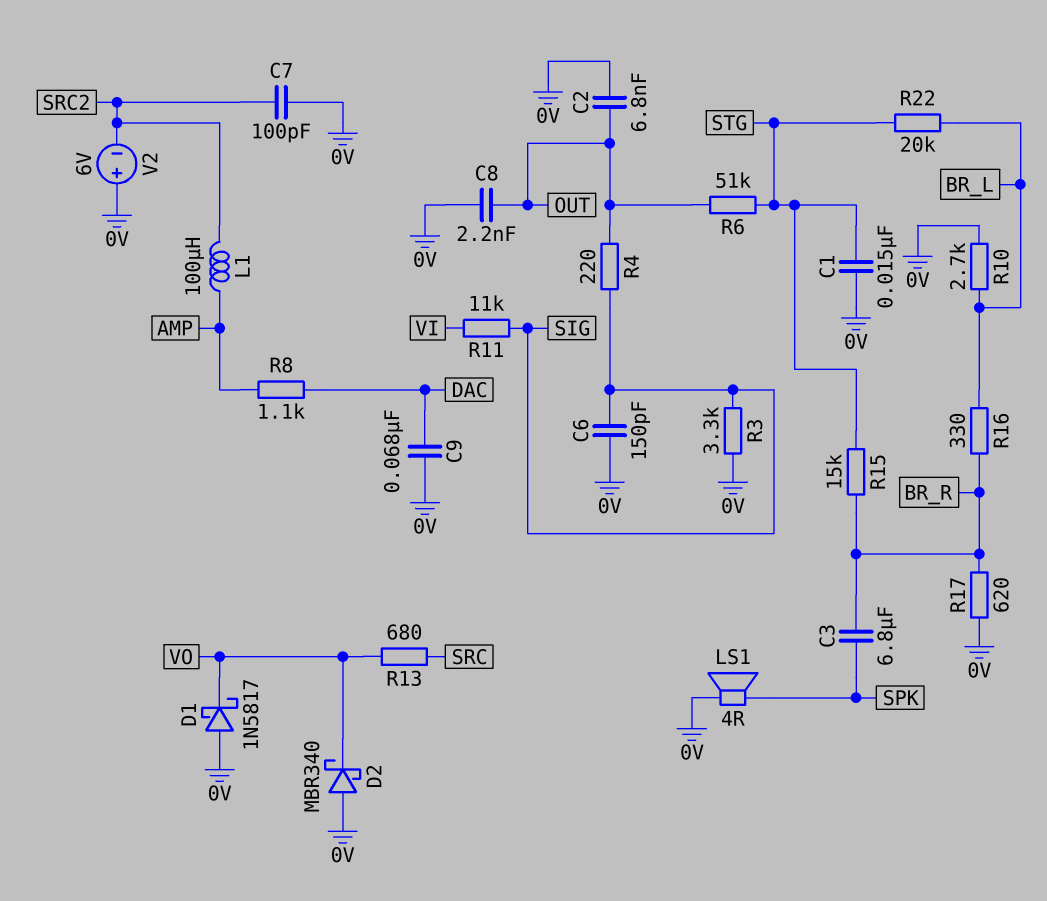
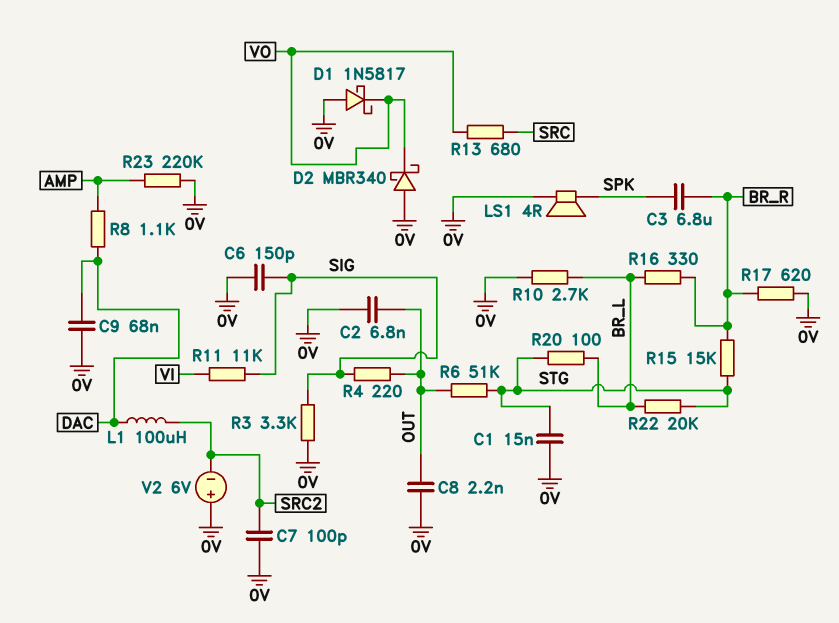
L1: 100uH (AMP, SRC2) -> 100uH (DAC, SRC2)
R20: none -> 100 (BR_L, STG)
R23: none -> 220k (0V, AMP)

